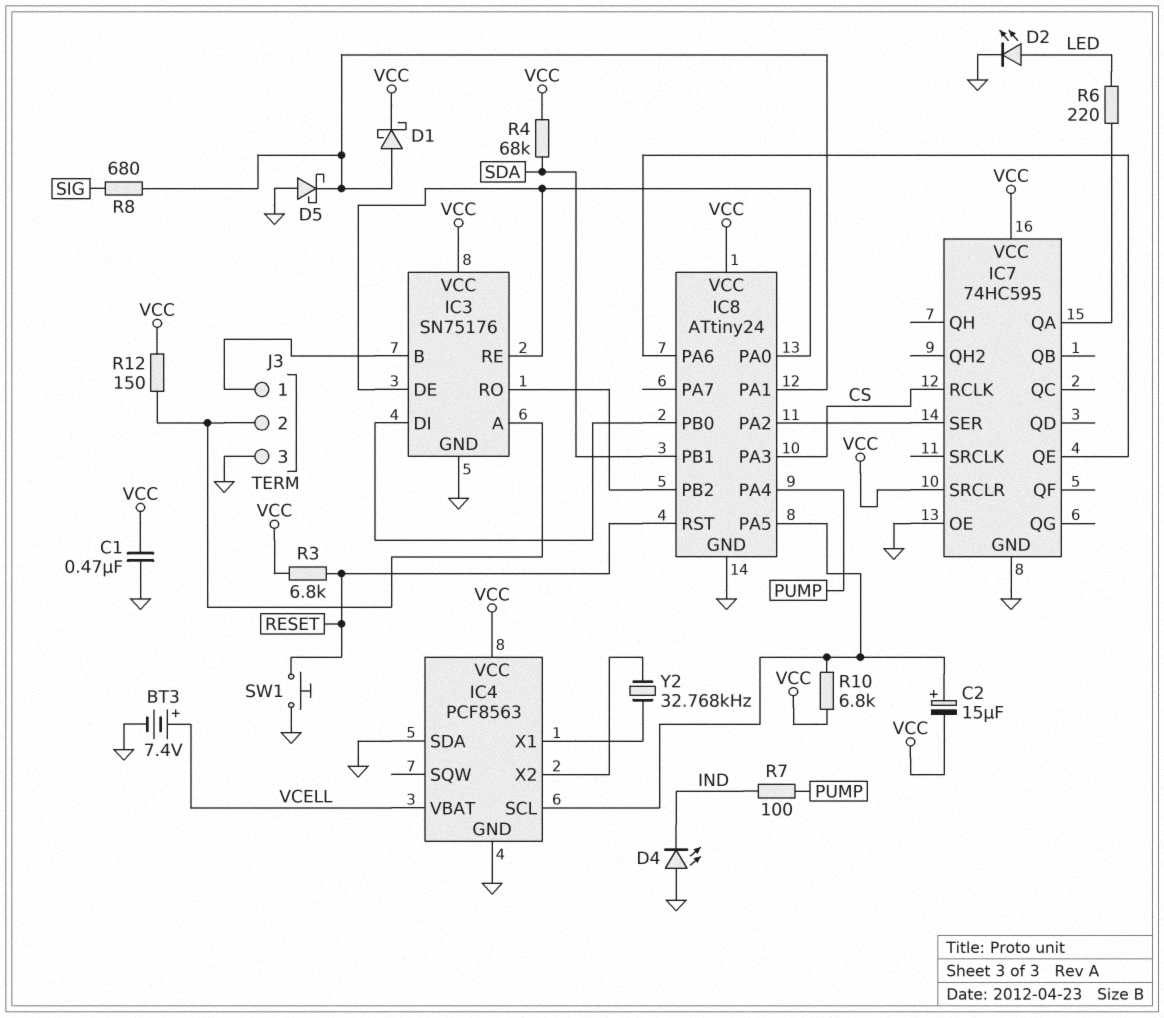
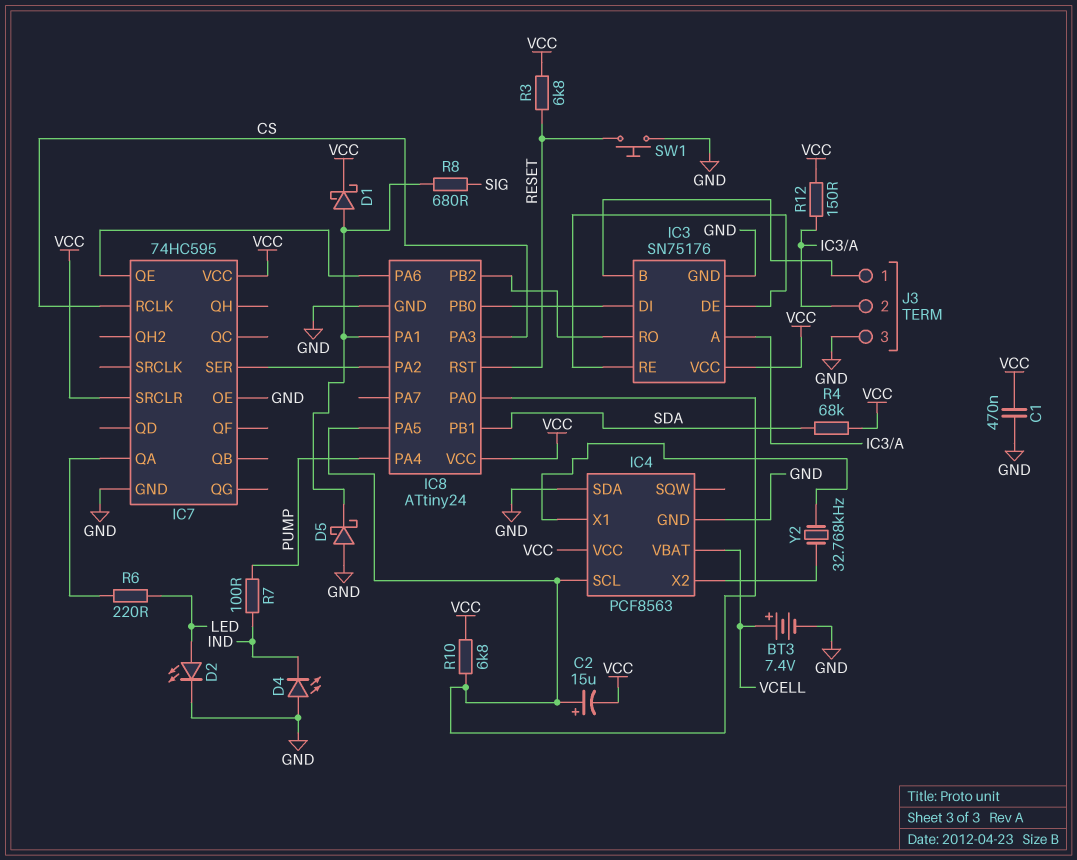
IC8 pin PA0: IC3/DE -> IC4/SCL

